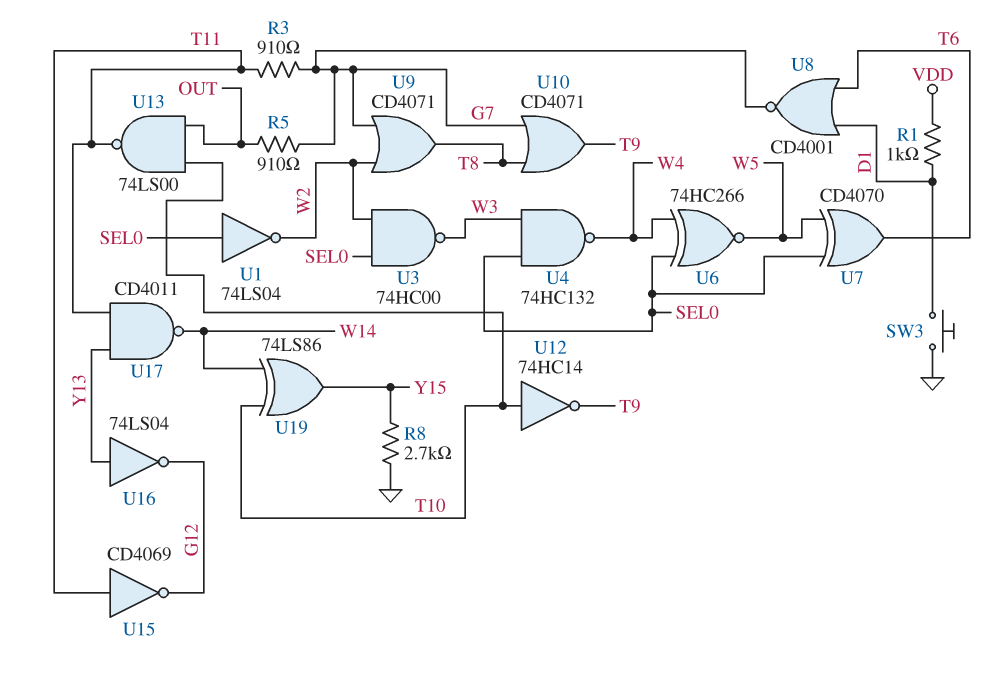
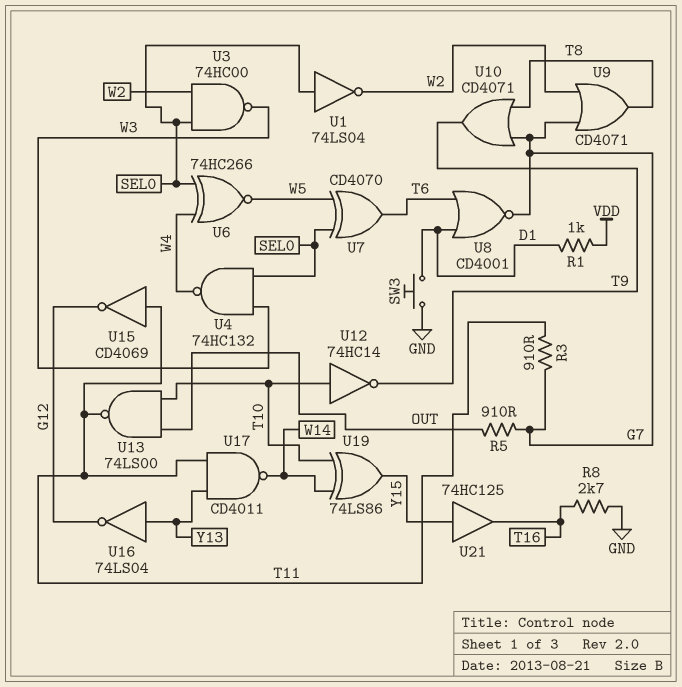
R8: 2.7k (GND, Y15) -> 2.7k (GND, T16)
U21: none -> buffer 74HC125 (in Y15, out T16)

